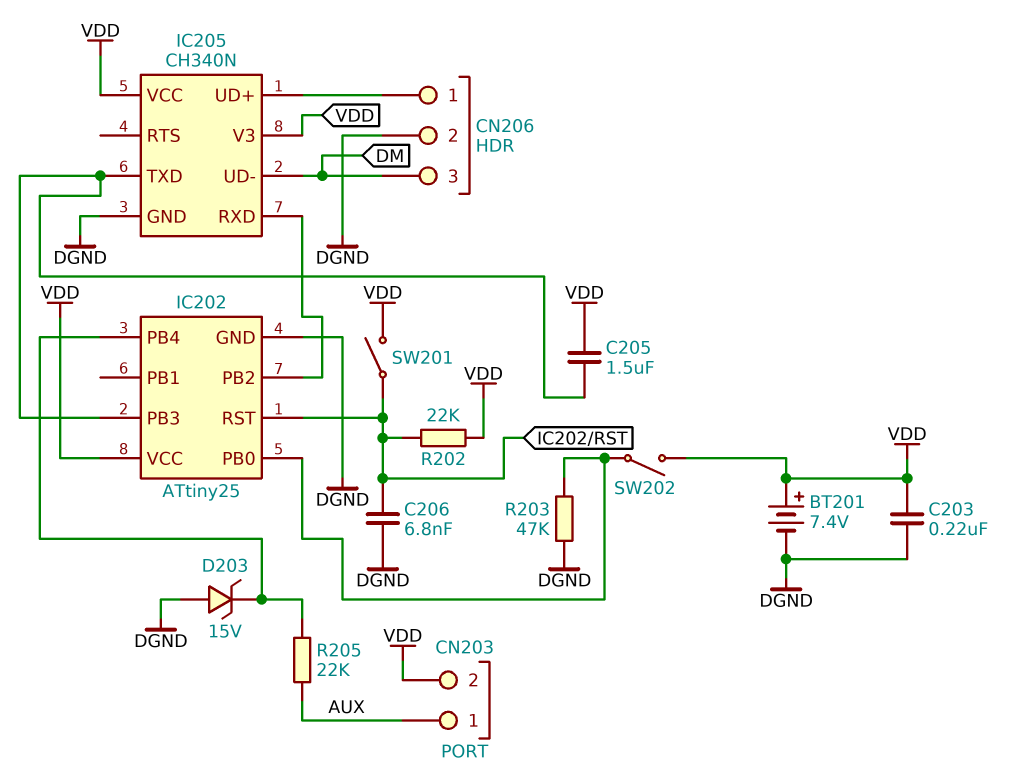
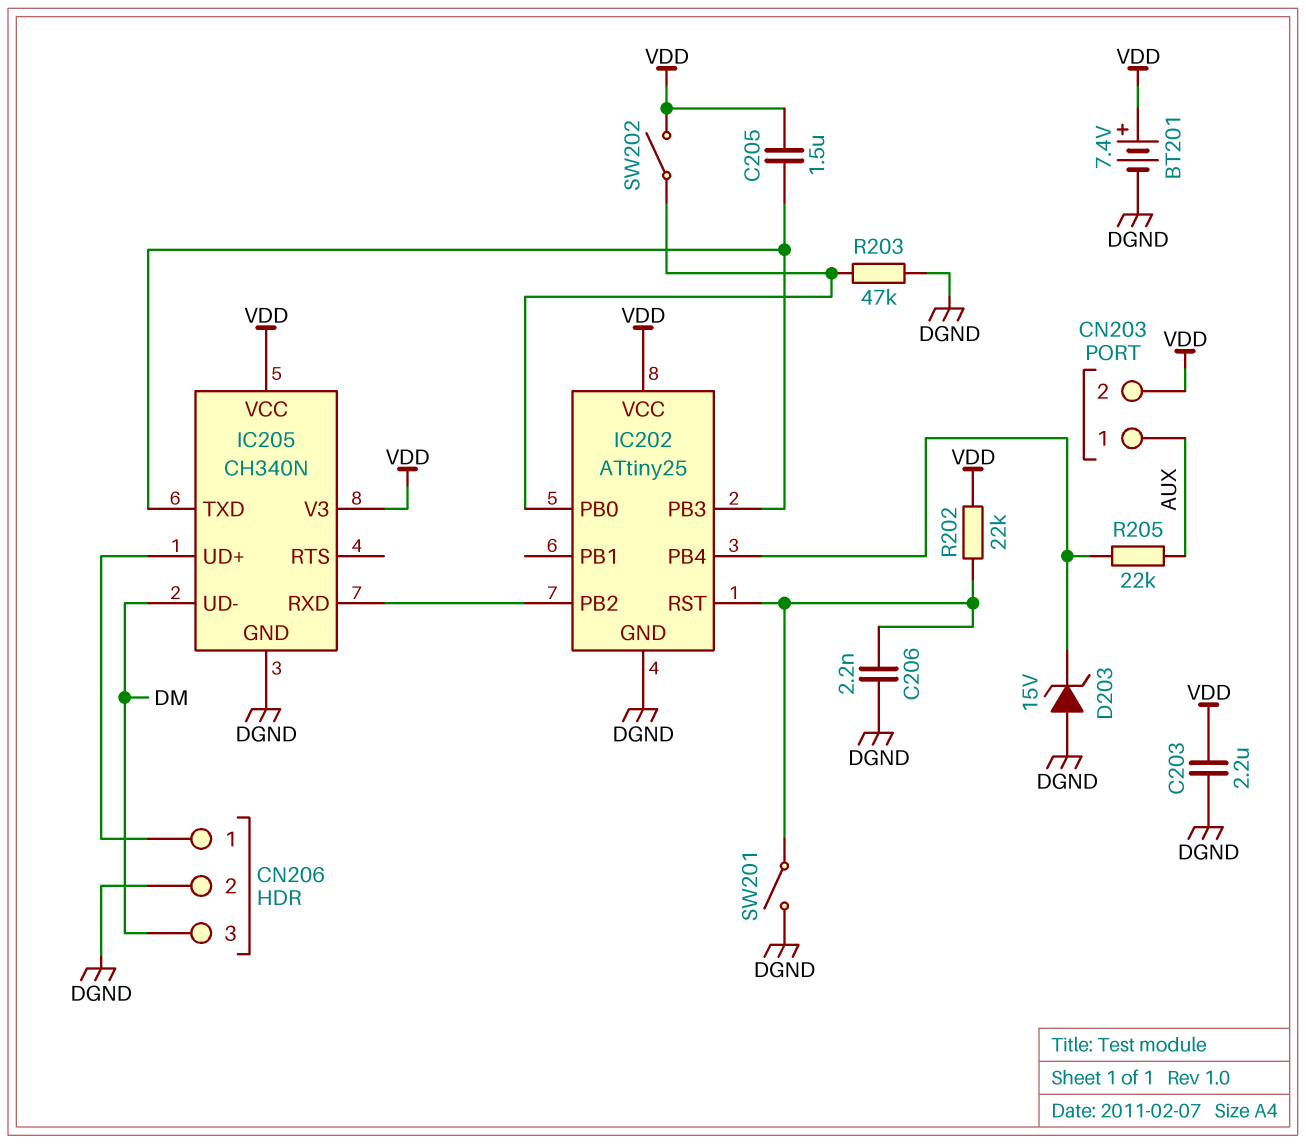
C203: 220nF (DGND, VDD) -> 2.2uF (DGND, VDD)
C206: 6.8nF (DGND, IC202/RST) -> 2.2nF (DGND, IC202/RST)
SW201: switch (IC202/RST, VDD) -> switch (DGND, IC202/RST)

